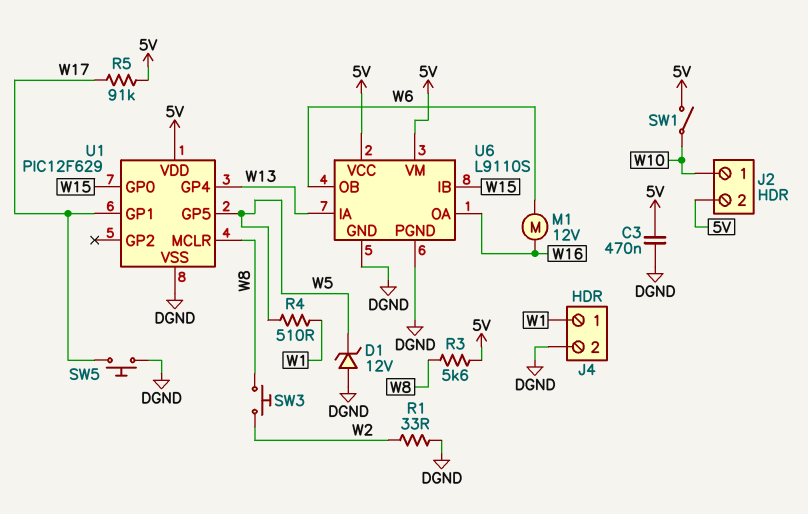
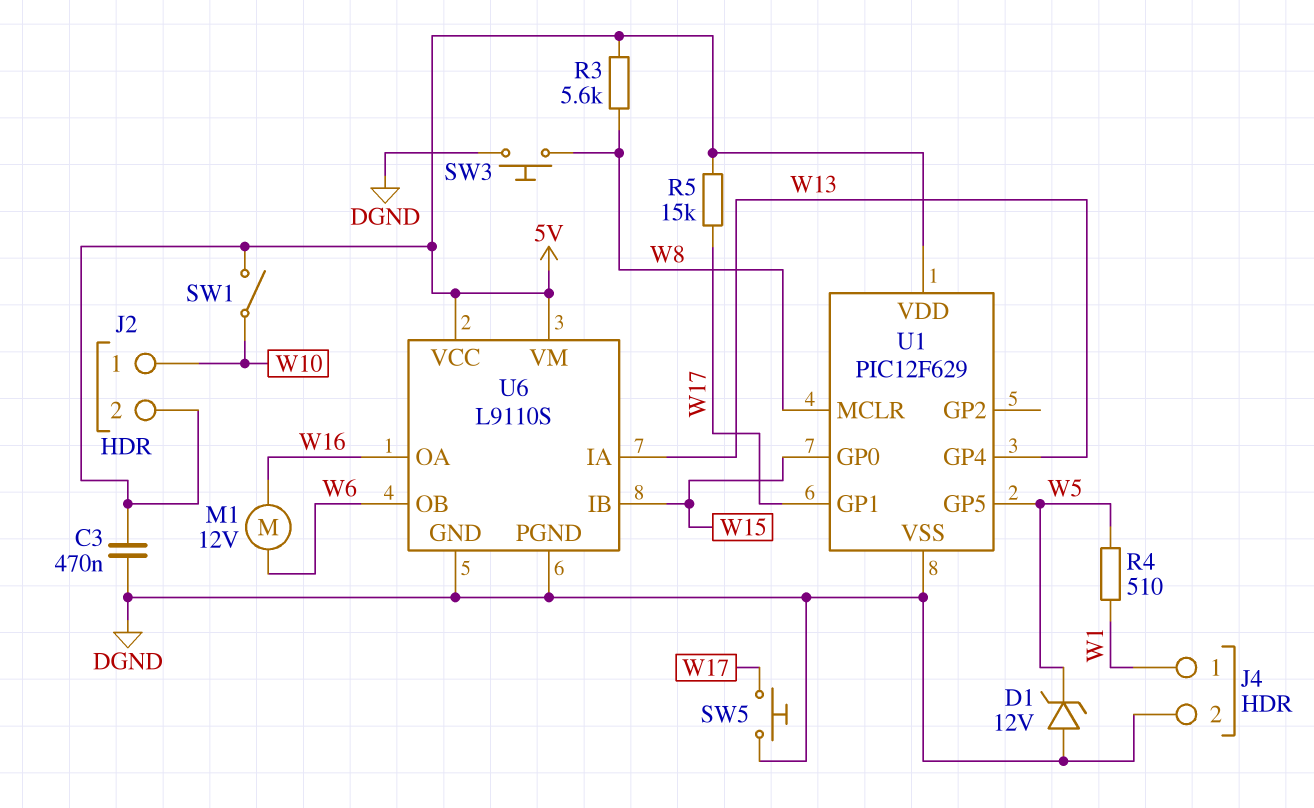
R1: 33 (DGND, W2) -> none
R5: 91k (5V, W17) -> 15k (5V, W17)
SW3: button (W2, W8) -> button (DGND, W8)

